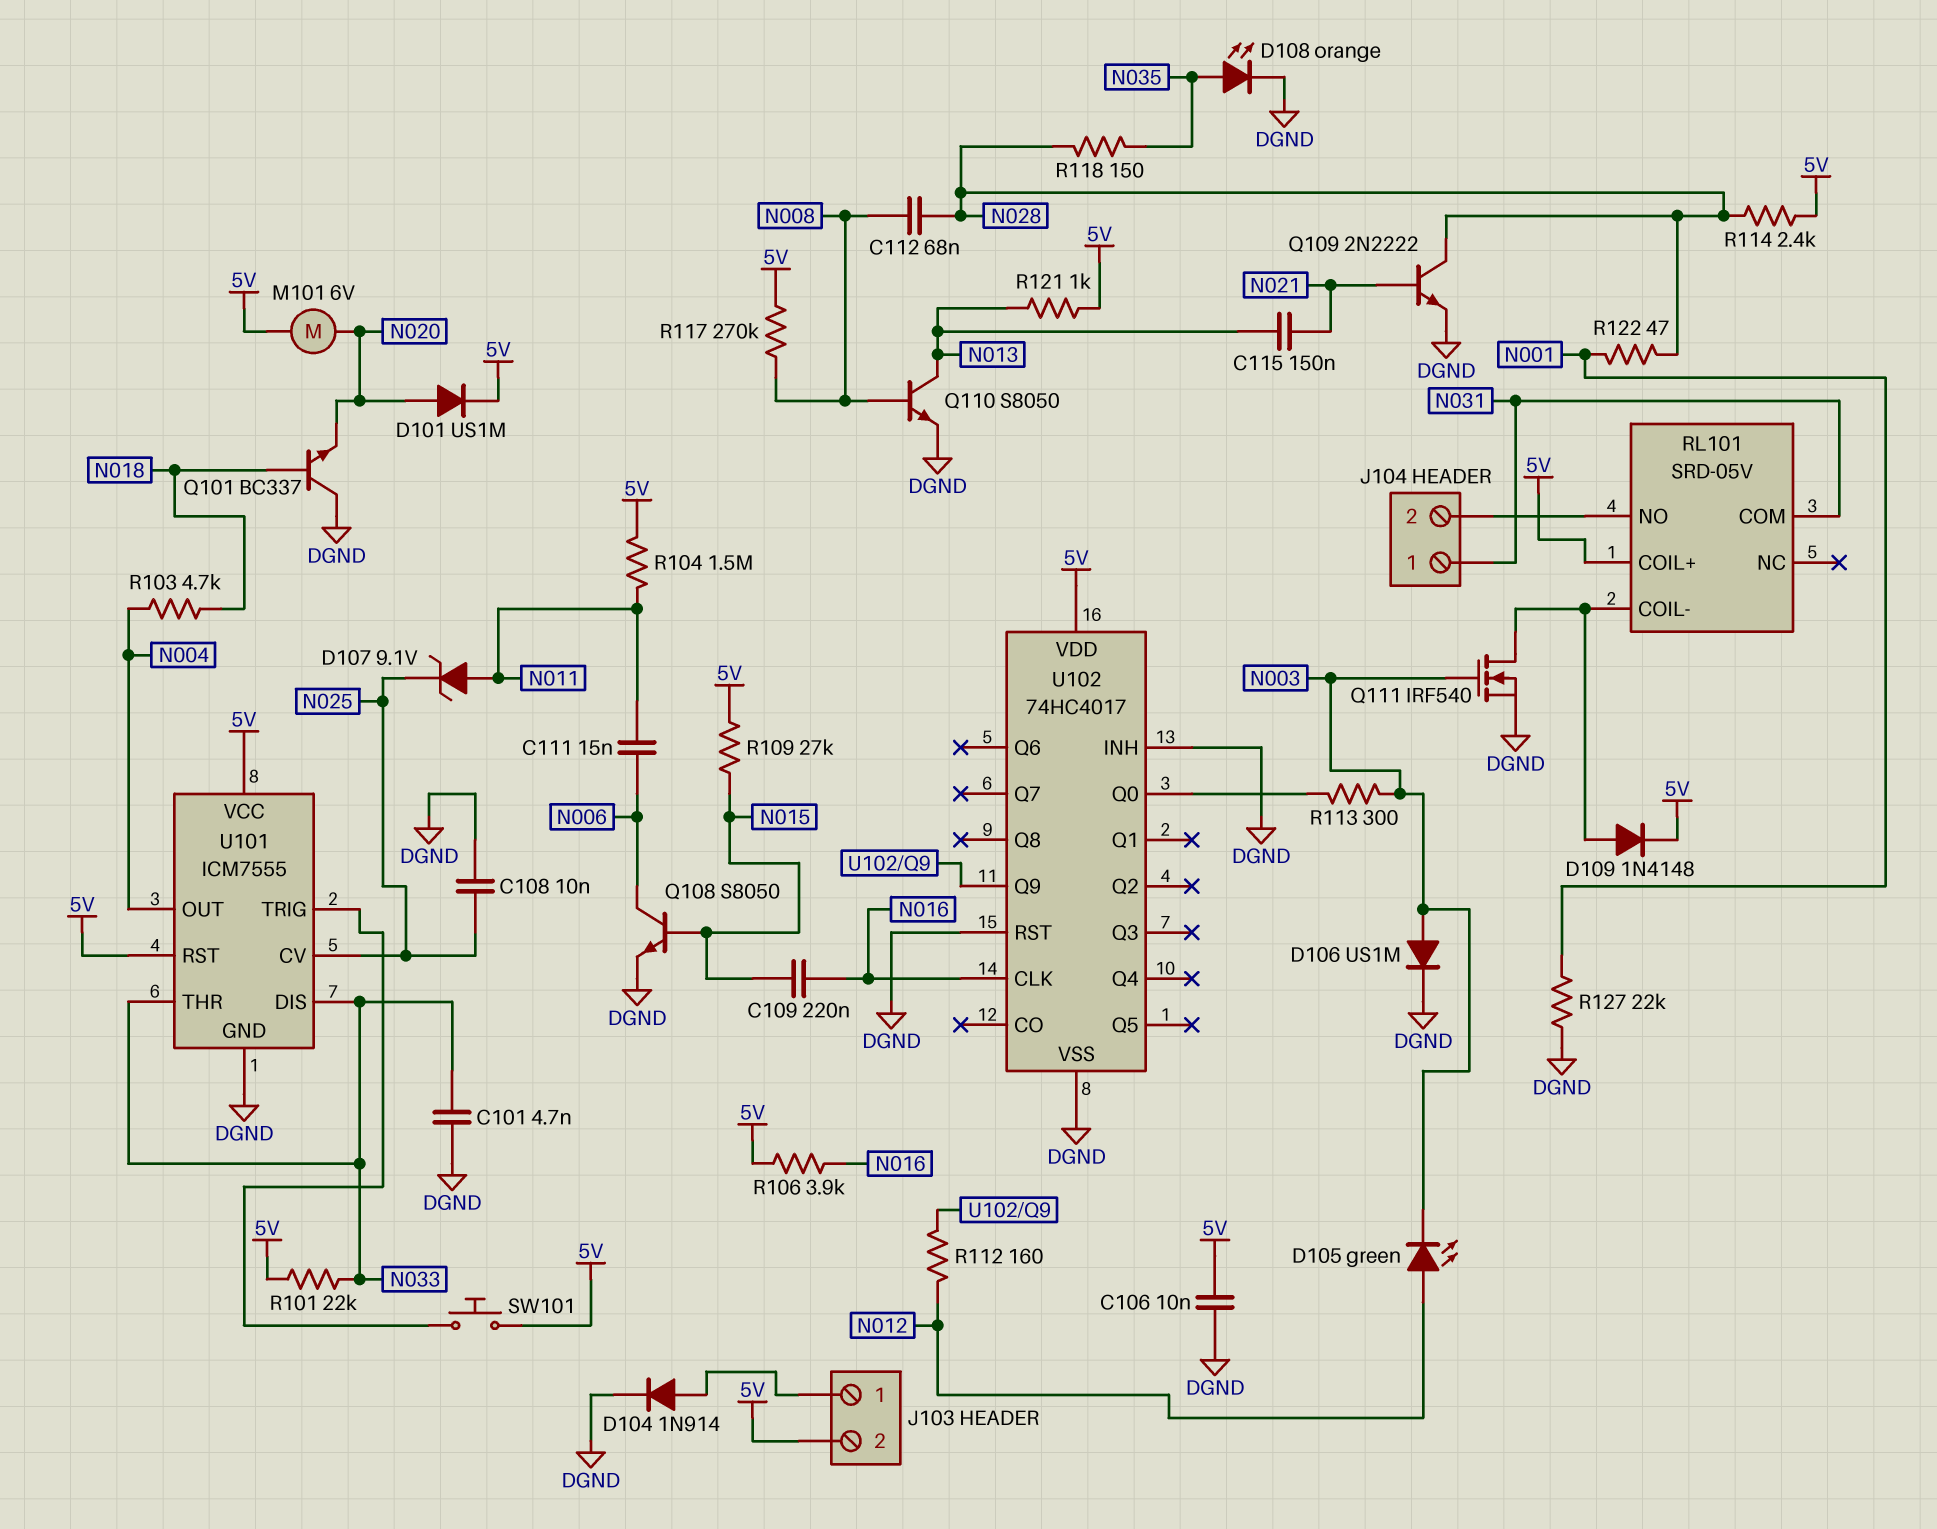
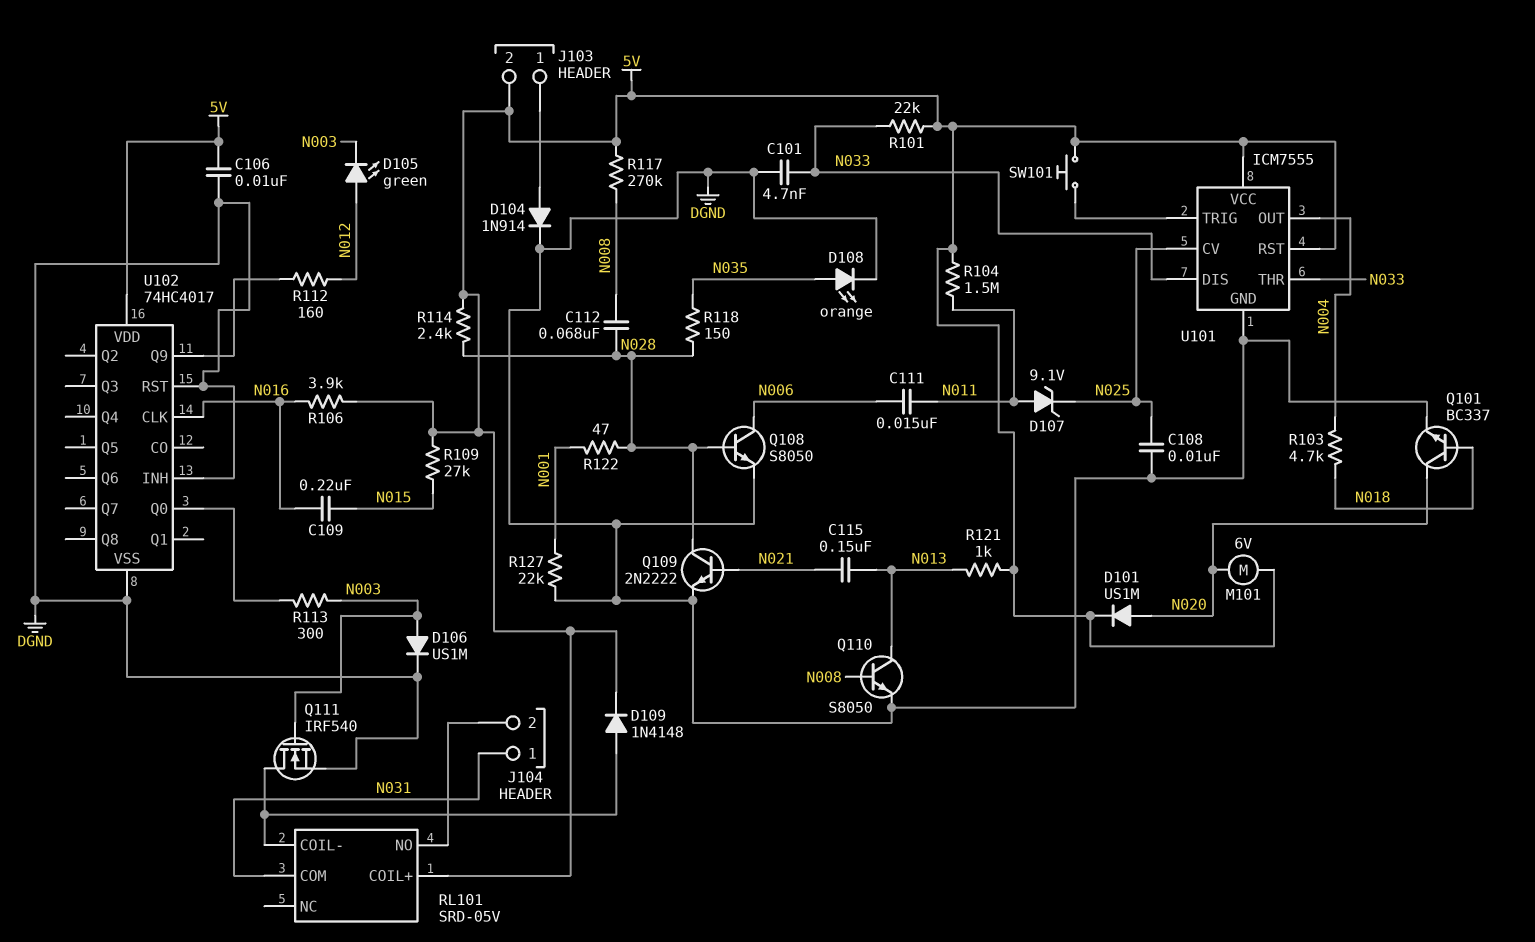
Q101: NPN BC337 (B N018, C DGND, E N020) -> NPN BC337 (B N018, C N020, E DGND)
Q108: NPN S8050 (B N015, C N006, E DGND) -> NPN S8050 (B N028, C N006, E DGND)

